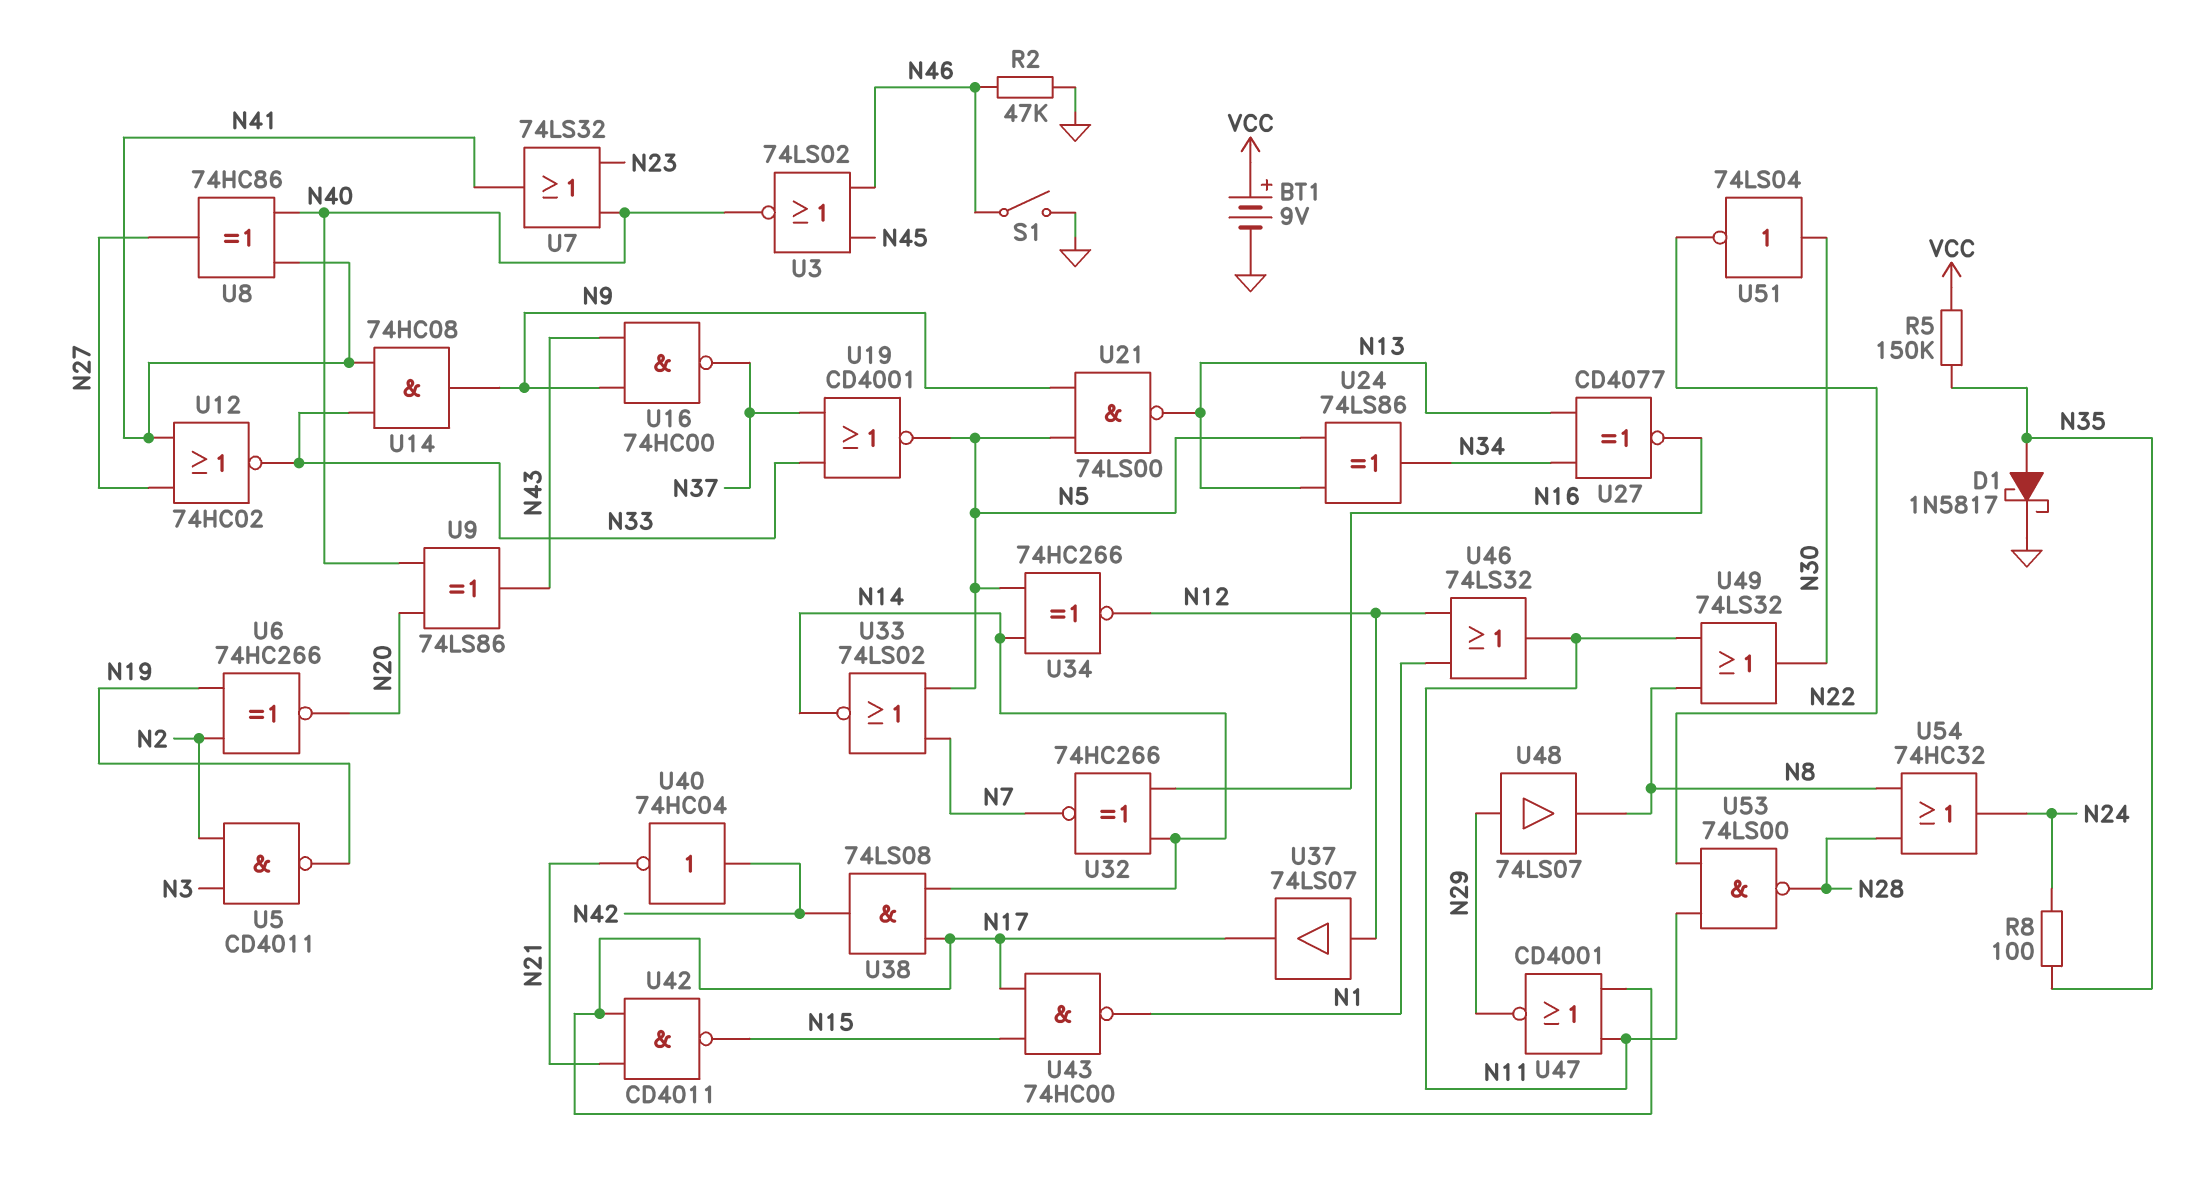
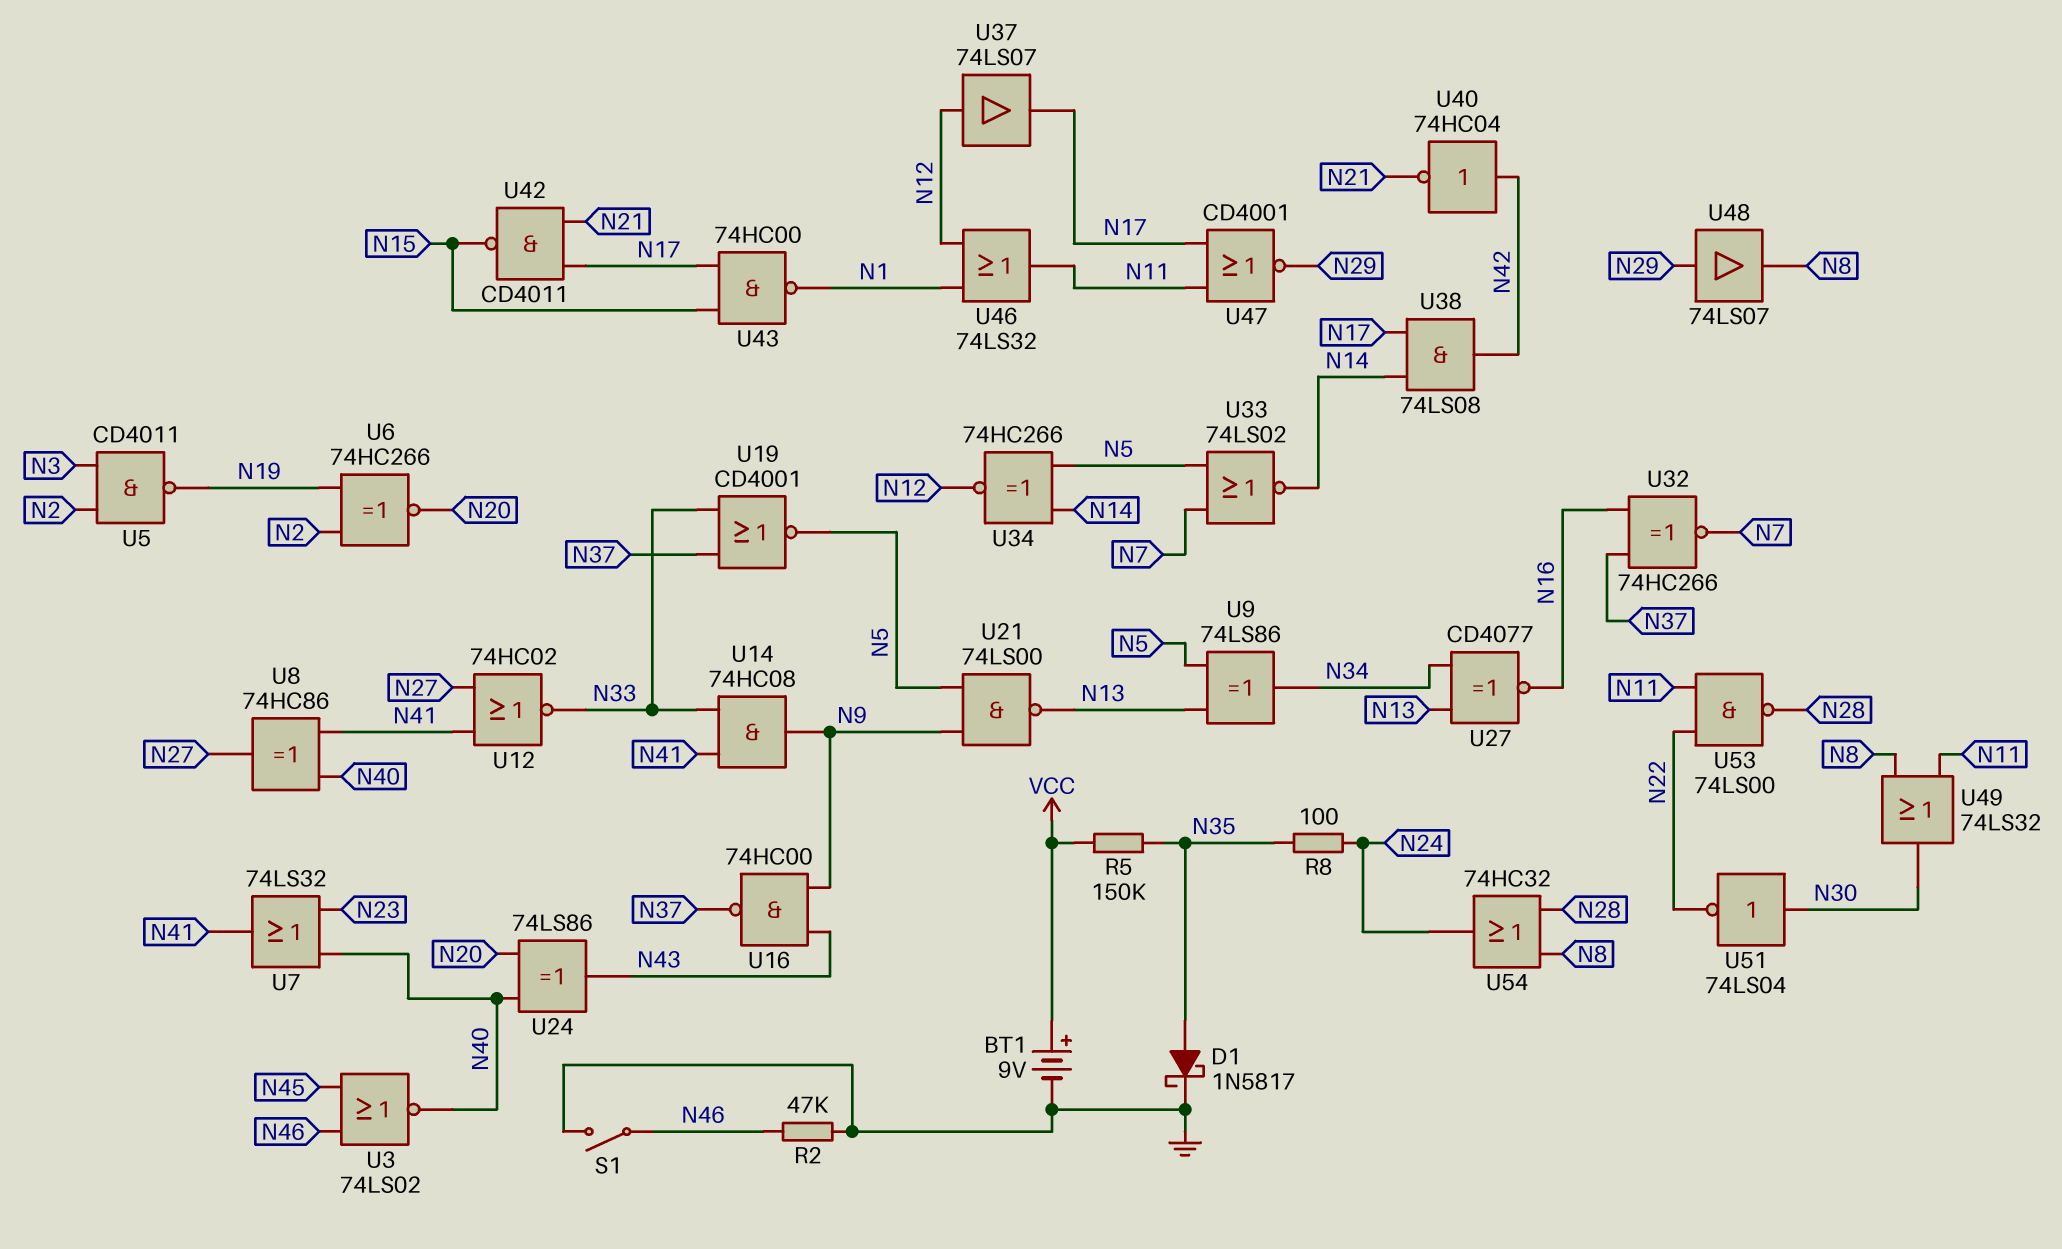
U9: XOR 74LS86 (in N20, in N40, out N43) -> XOR 74LS86 (in N5, in N13, out N34)
U24: XOR 74LS86 (in N5, in N13, out N34) -> XOR 74LS86 (in N20, in N40, out N43)
U32: XNOR 74HC266 (in N14, in N16, out N7) -> XNOR 74HC266 (in N16, in N37, out N7)

